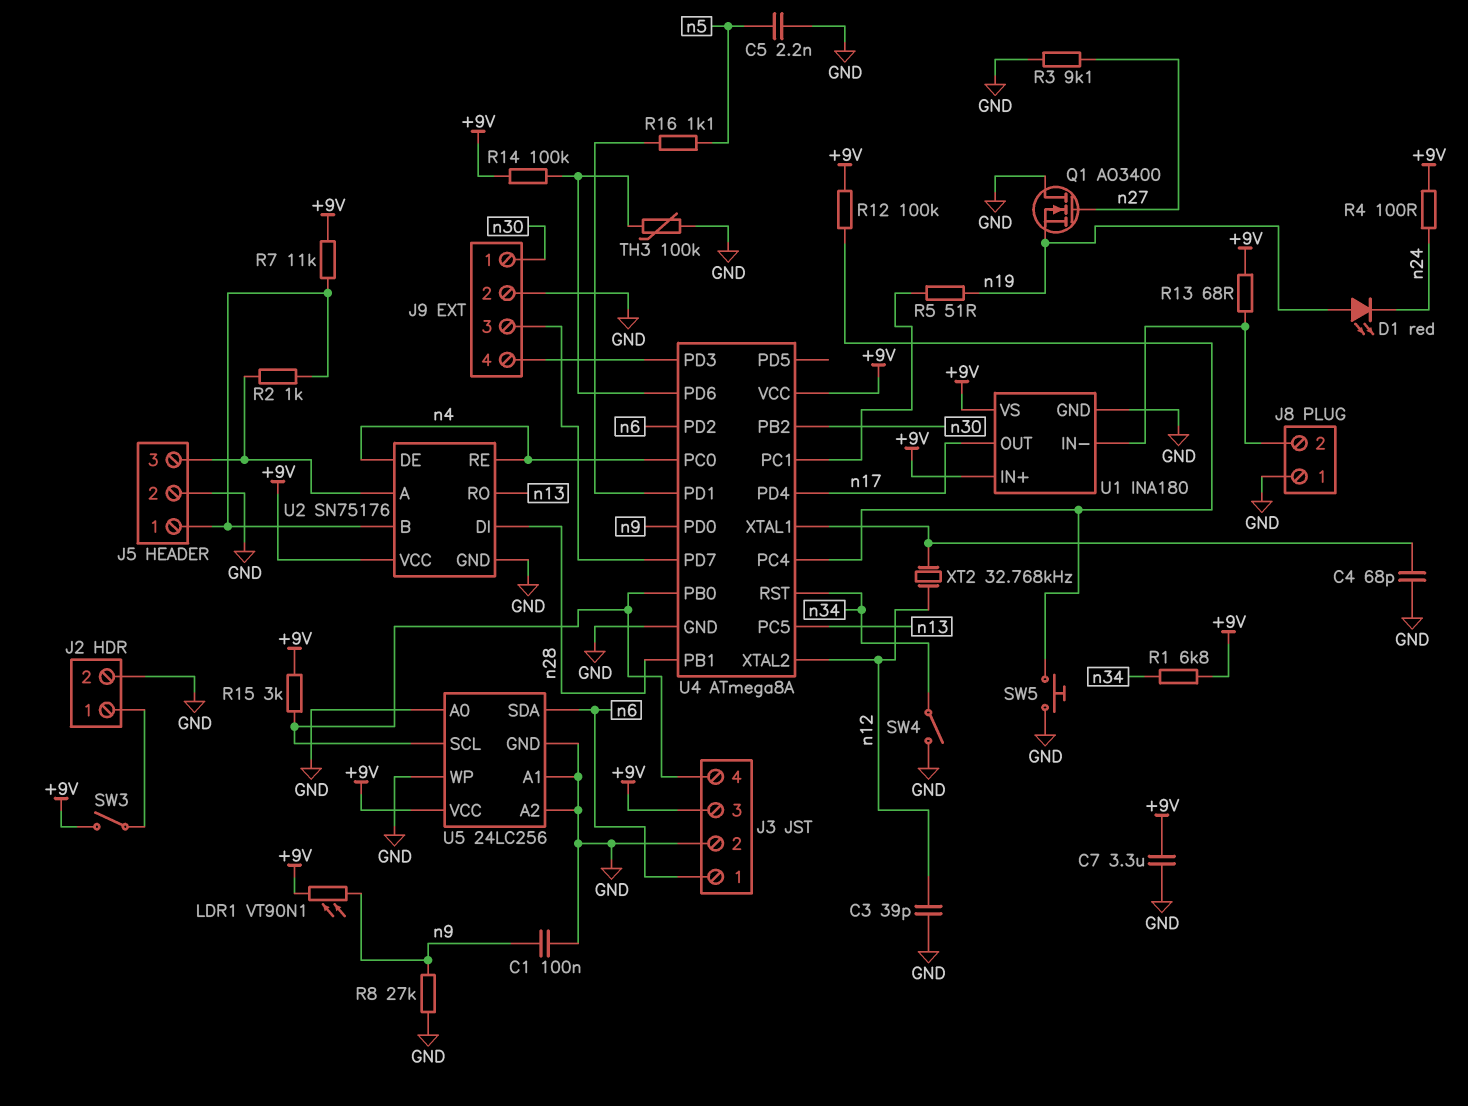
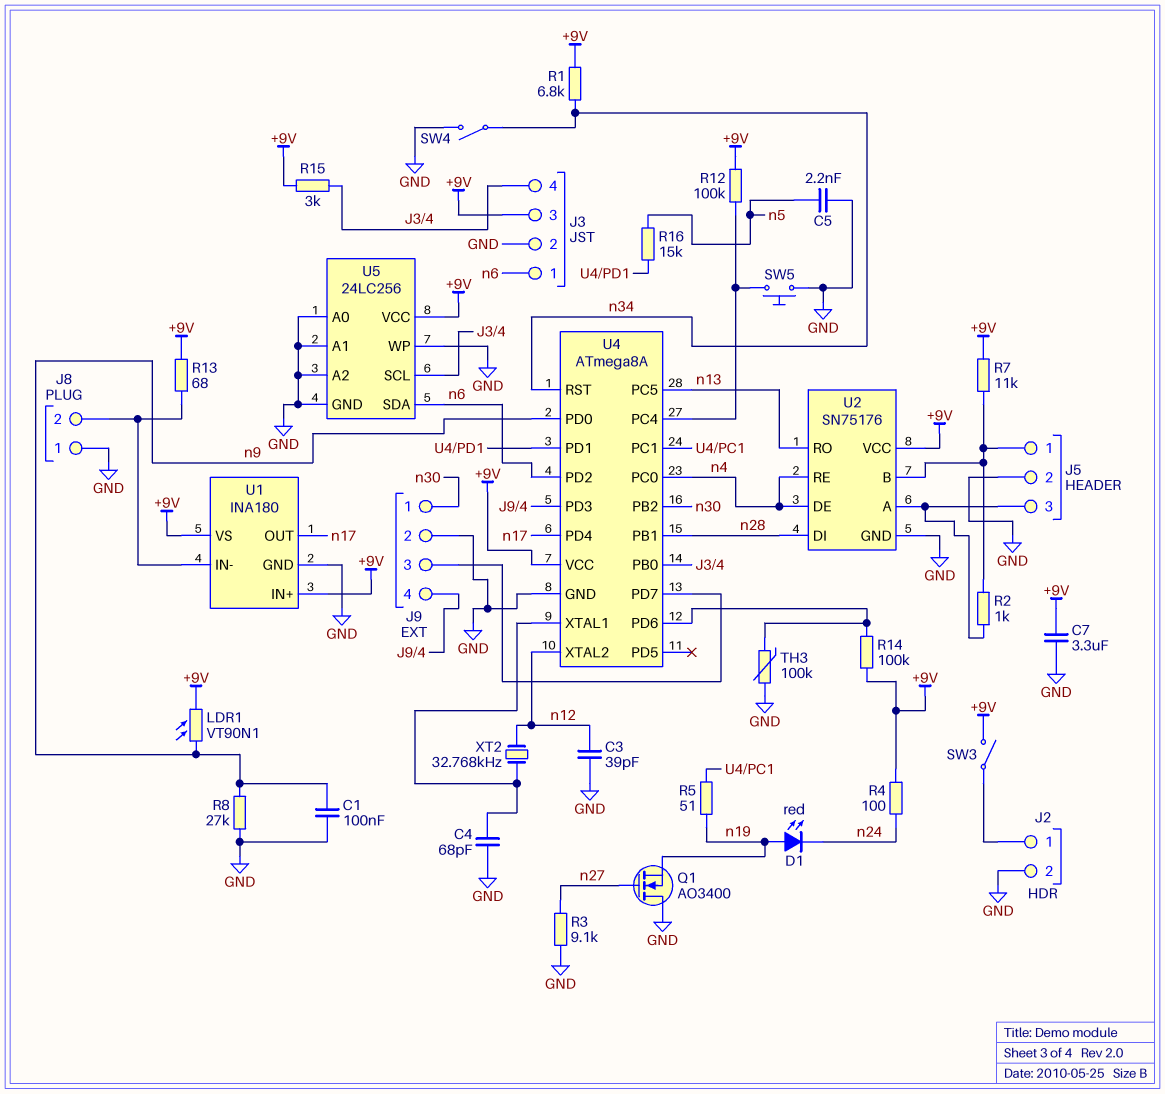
R16: 1.1k (U4/PD1, n5) -> 15k (U4/PD1, n5)

